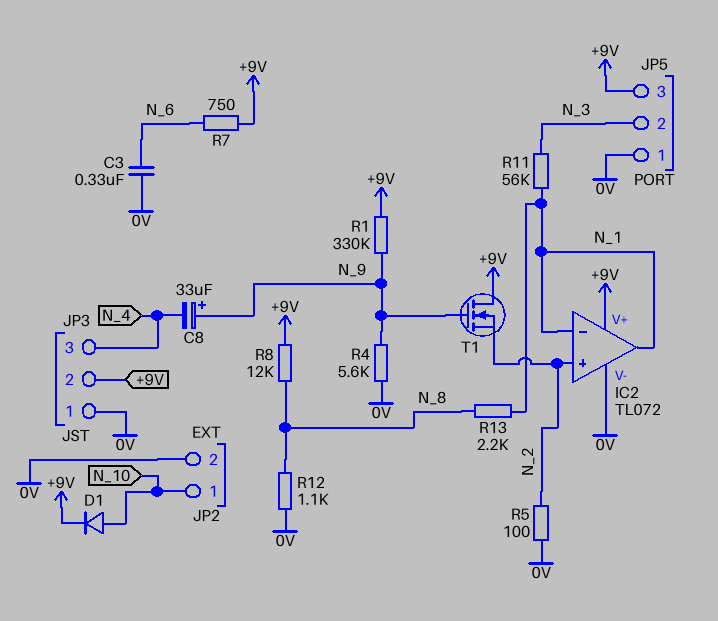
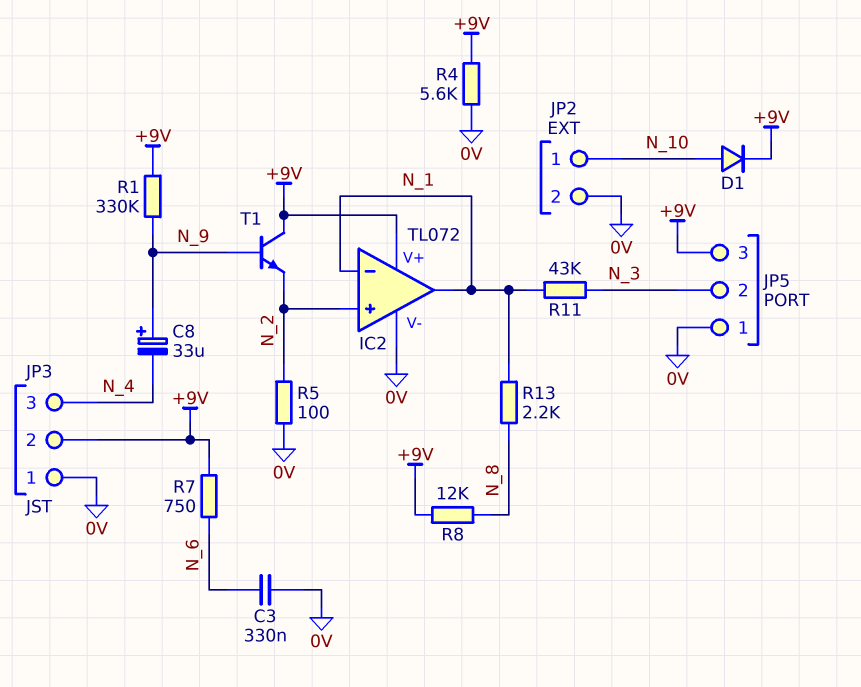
R4: 5.6k (0V, N_9) -> 5.6k (+9V, 0V)
R11: 56k (N_1, N_3) -> 43k (N_1, N_3)
R12: 1.1k (0V, N_8) -> none
T1: NMOS (G N_9, D +9V, S N_2) -> NPN (B N_9, C +9V, E N_2)

